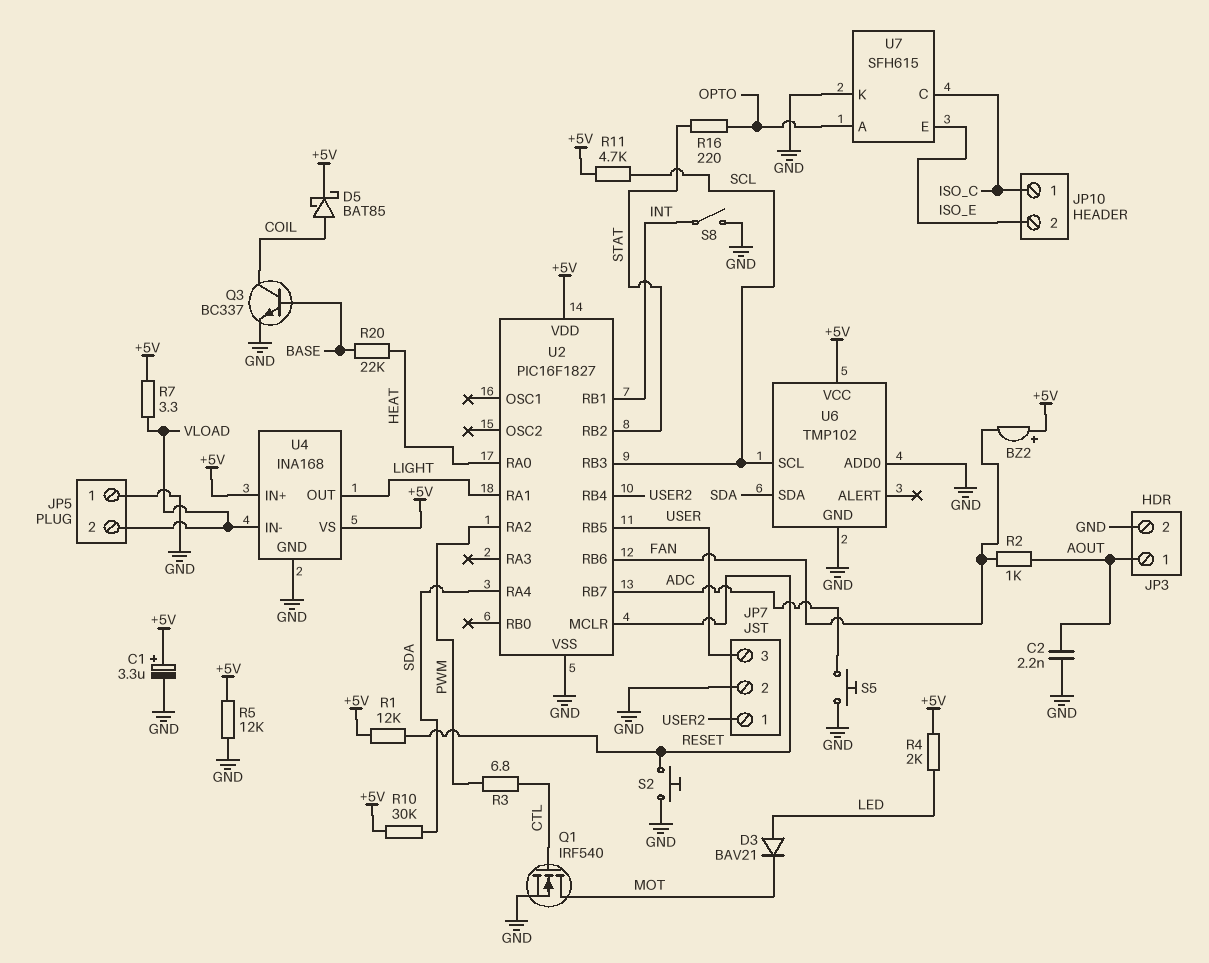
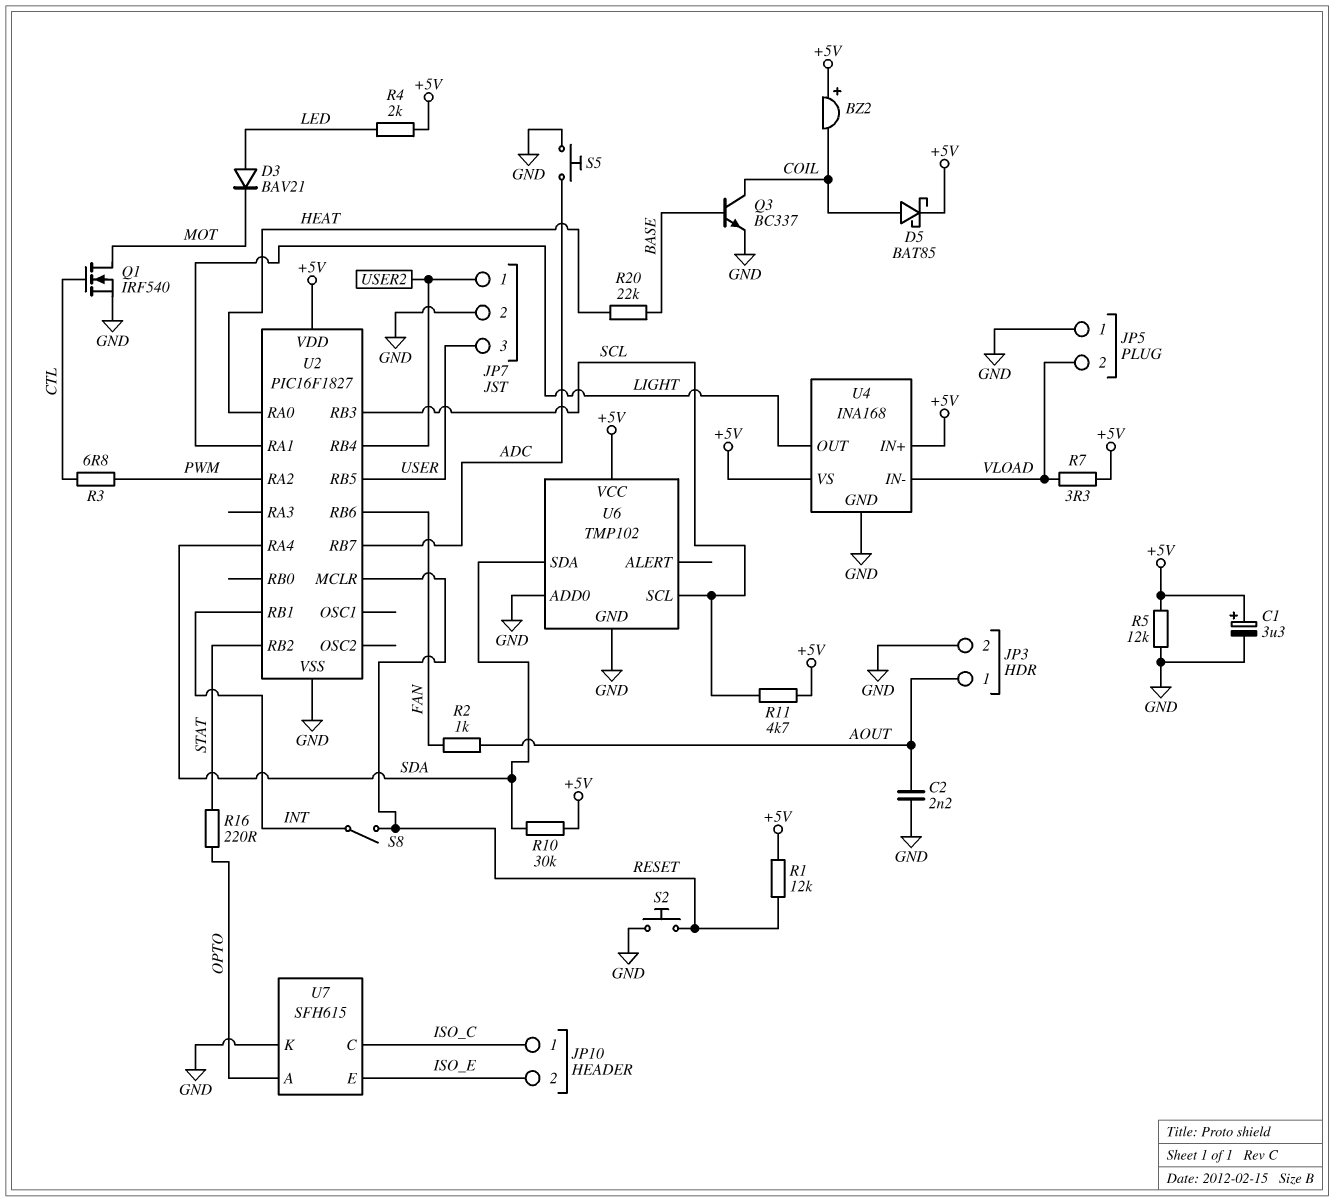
BZ2: buzzer (plus +5V, minus FAN) -> buzzer (plus +5V, minus COIL)
S8: switch (GND, INT) -> switch (INT, RESET)

